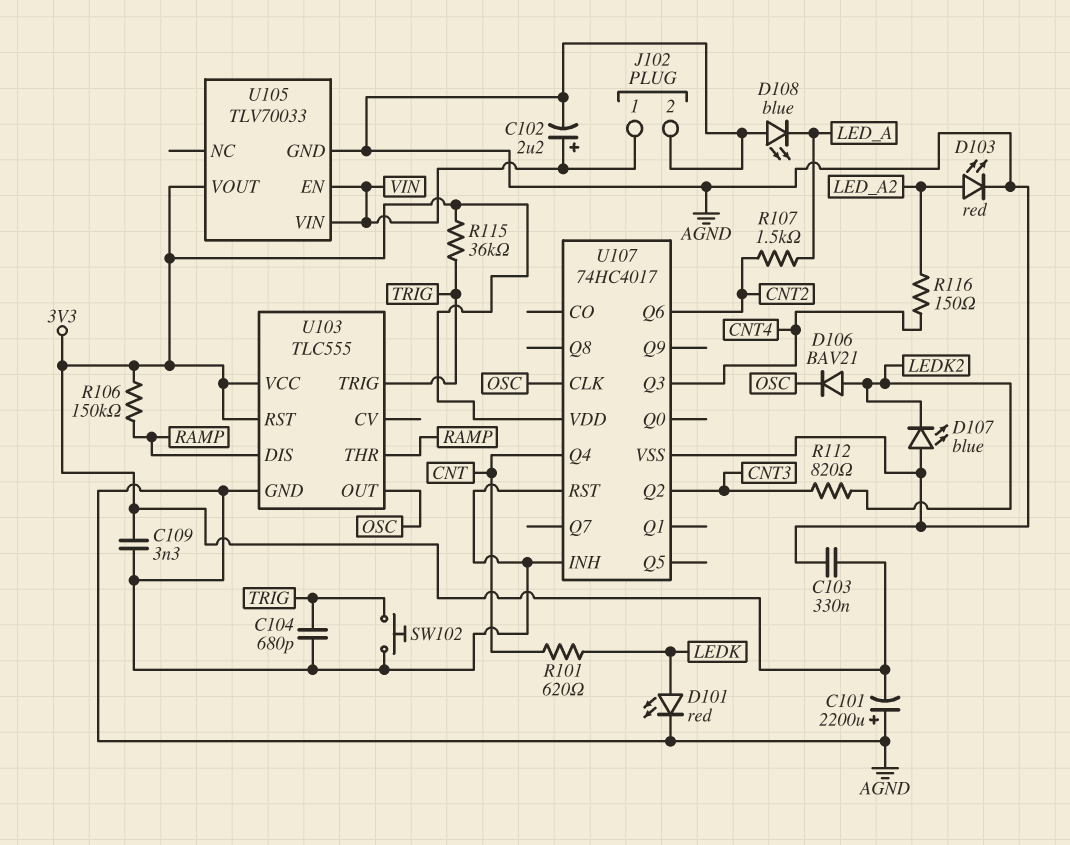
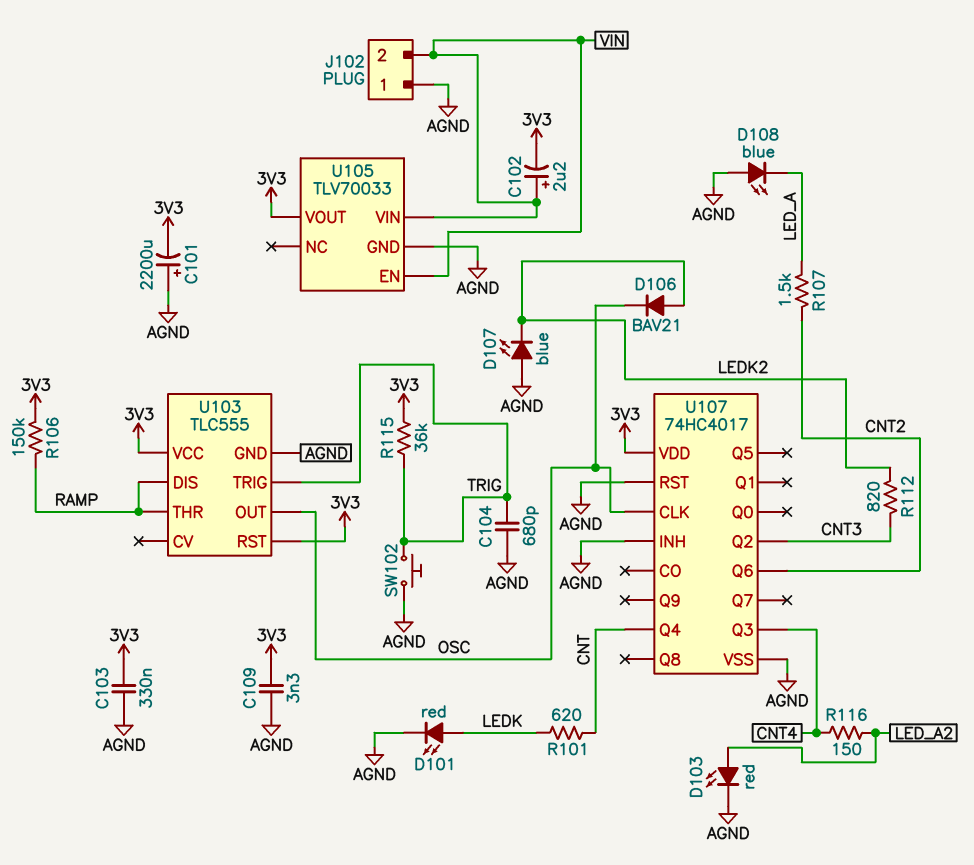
C102: 2.2uF (plus VIN, minus AGND) -> 2.2uF (plus VIN, minus 3V3)
J102 pin 1: VIN -> AGND
J102 pin 2: AGND -> VIN

